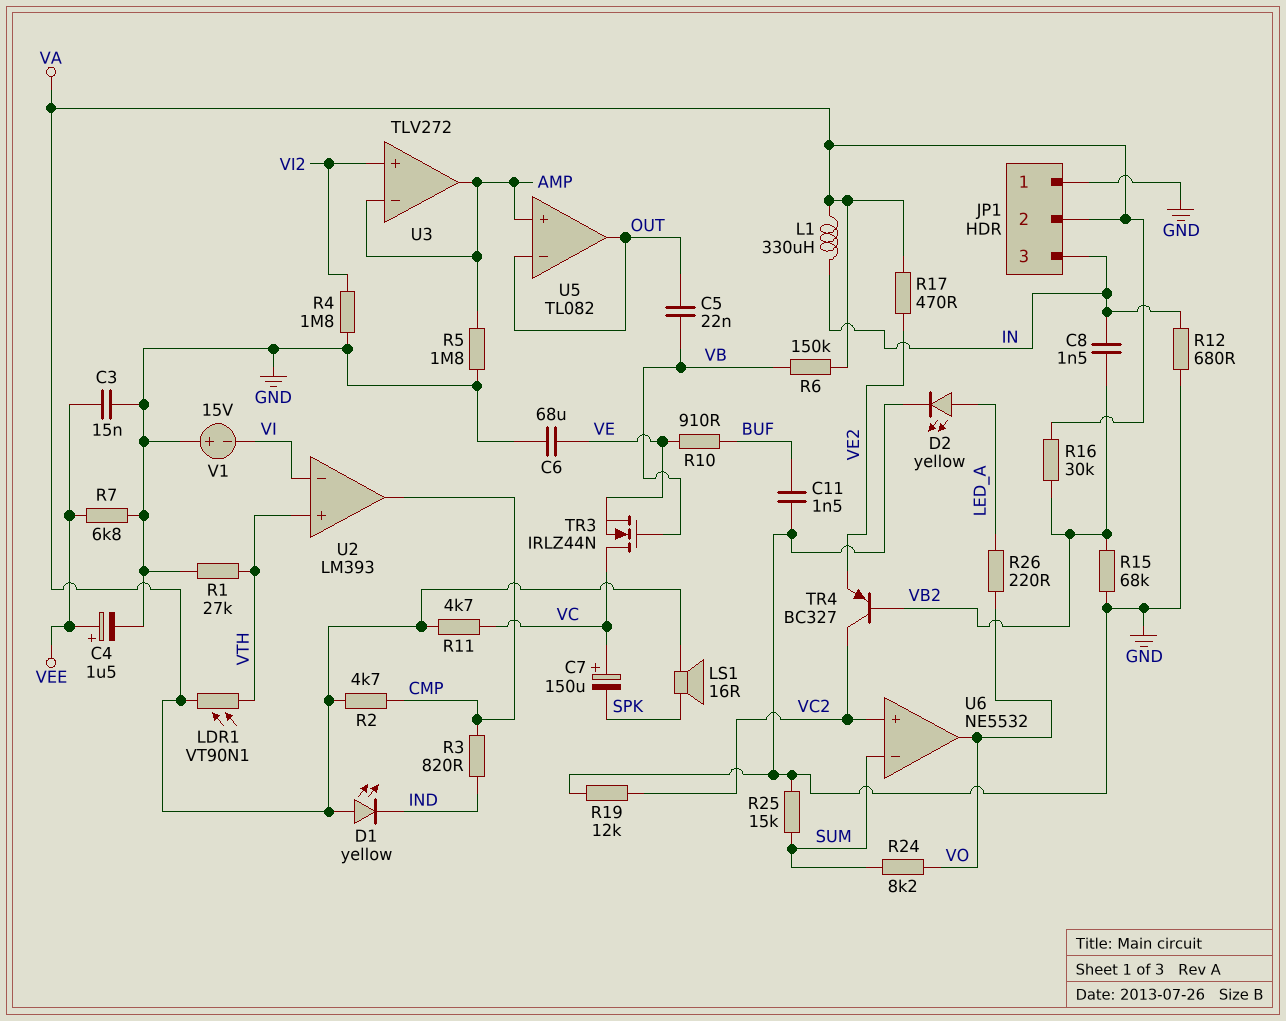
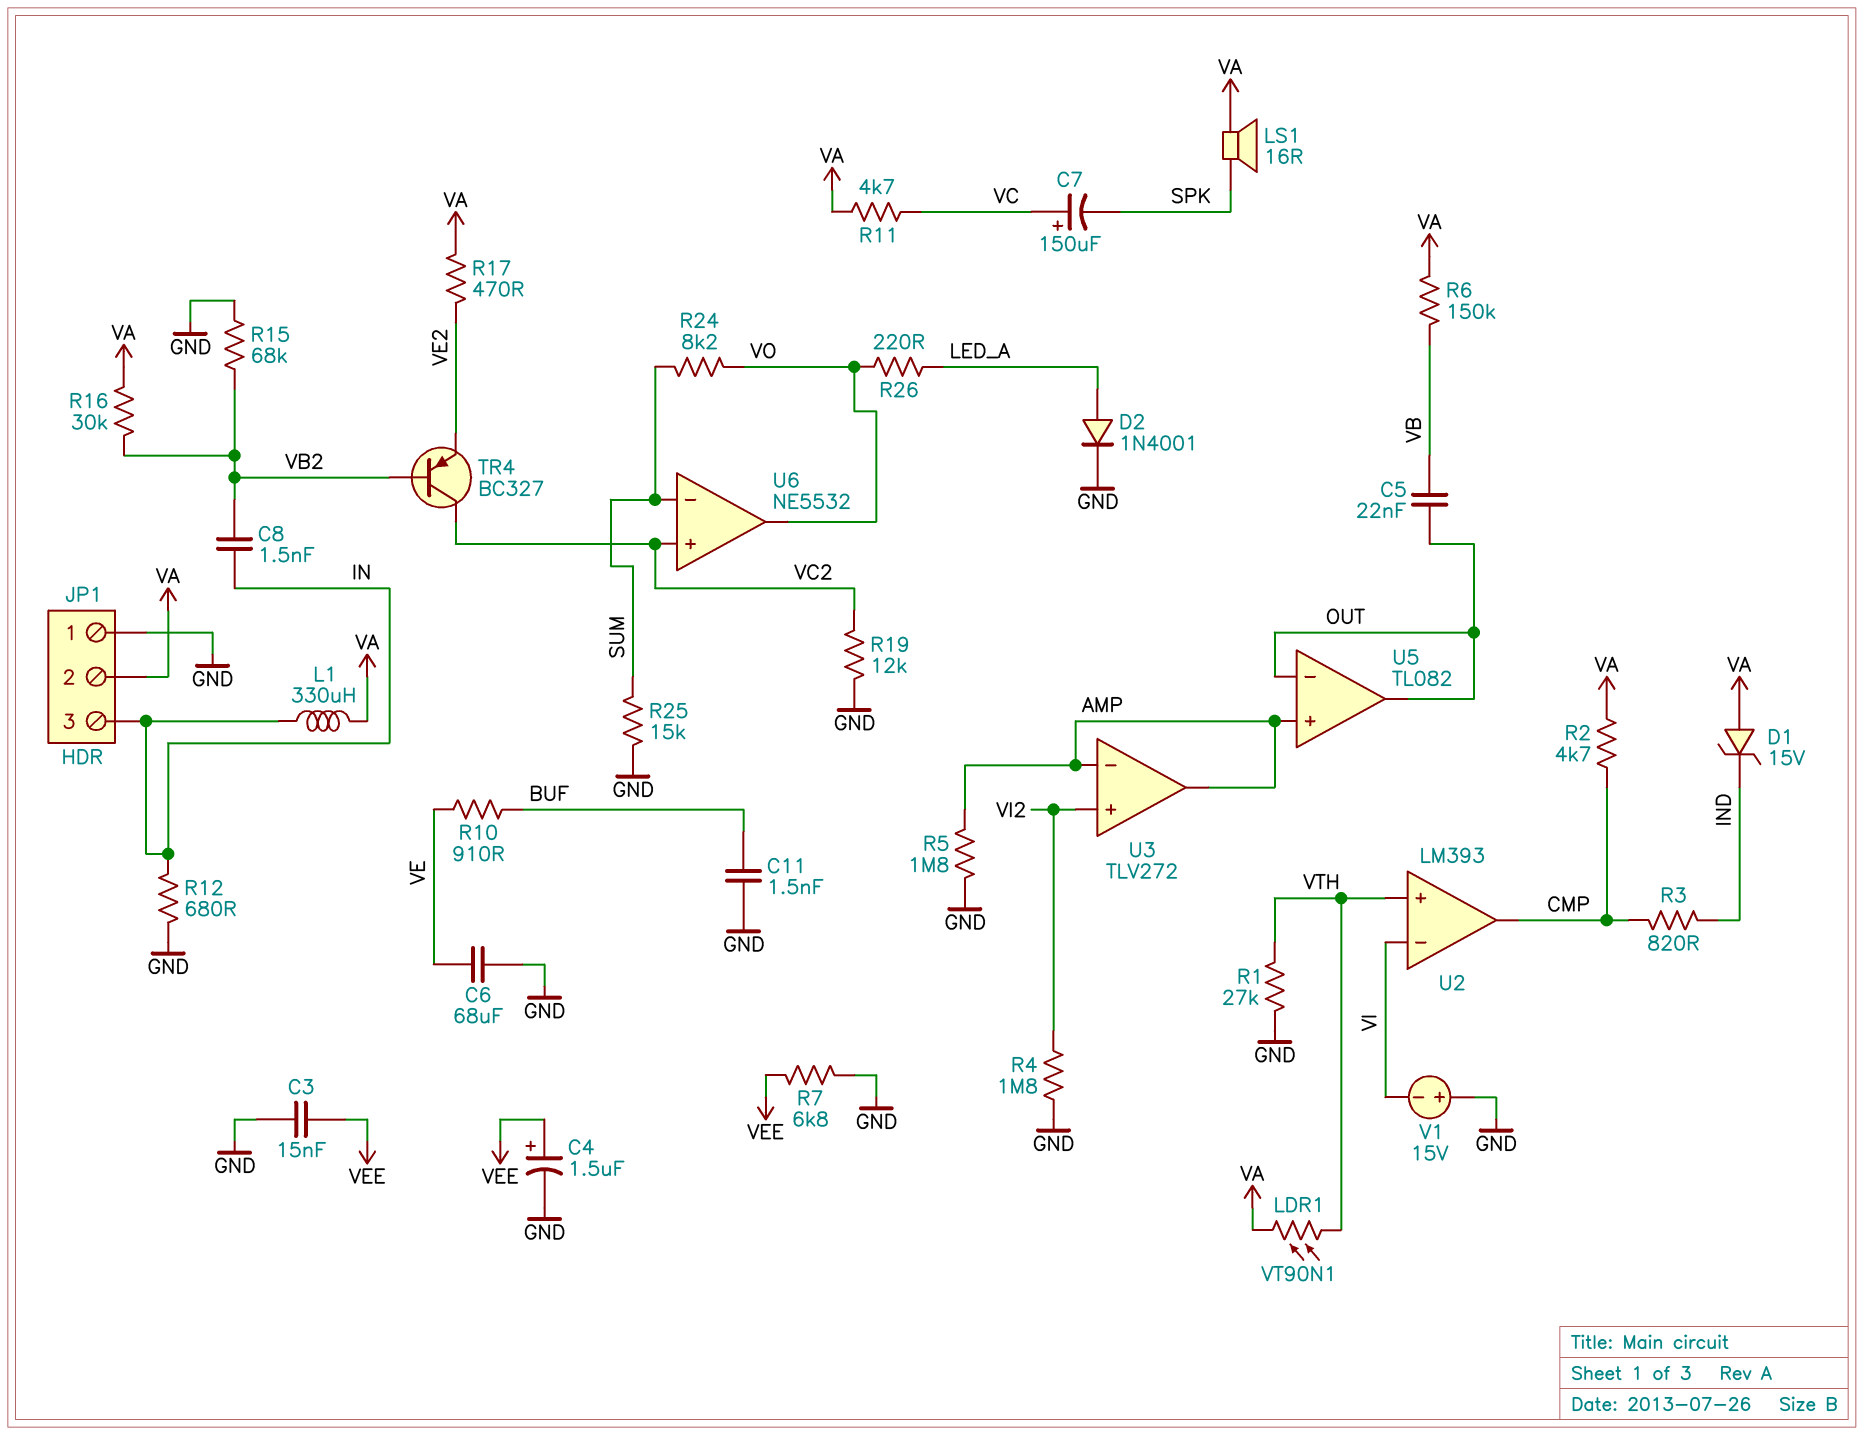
D1: LED yellow (A VA, K IND) -> zener 15V (A VA, K IND)
D2: LED yellow (A LED_A, K GND) -> diode 1N4001 (A LED_A, K GND)
TR3: NMOS IRLZ44N (G VB, D VC, S VE) -> none

